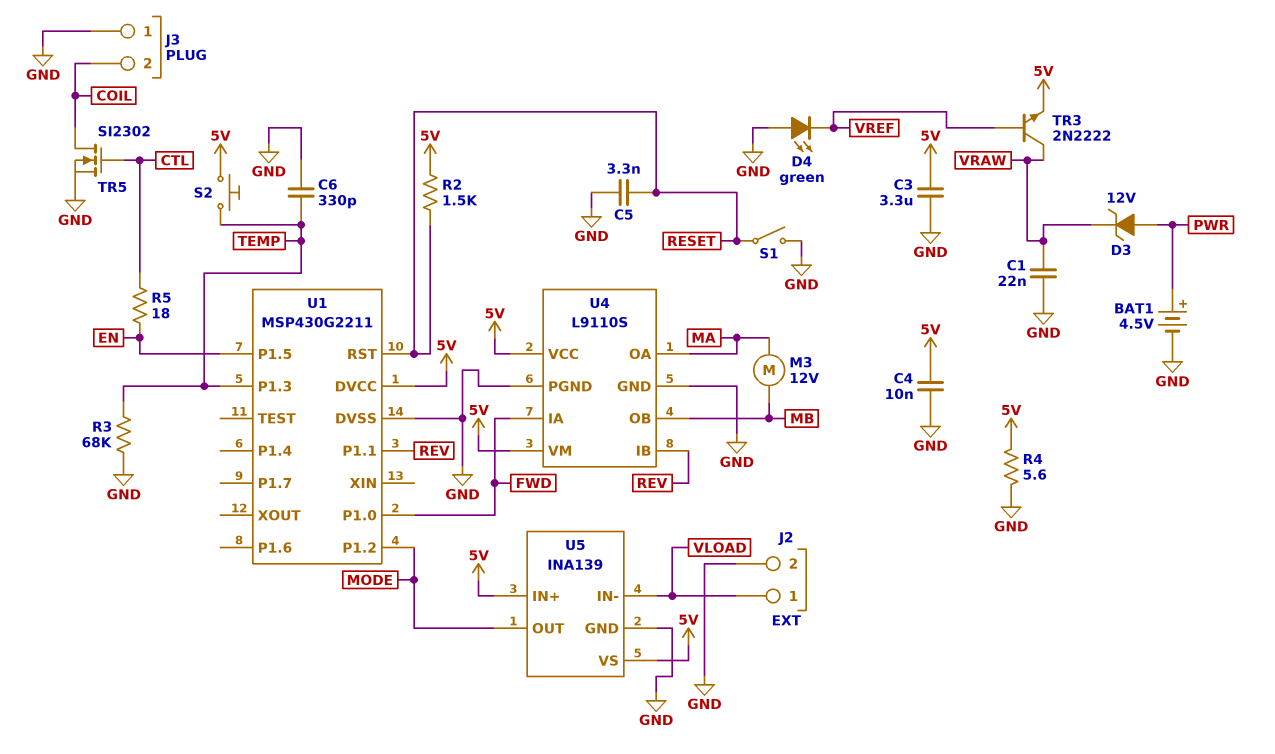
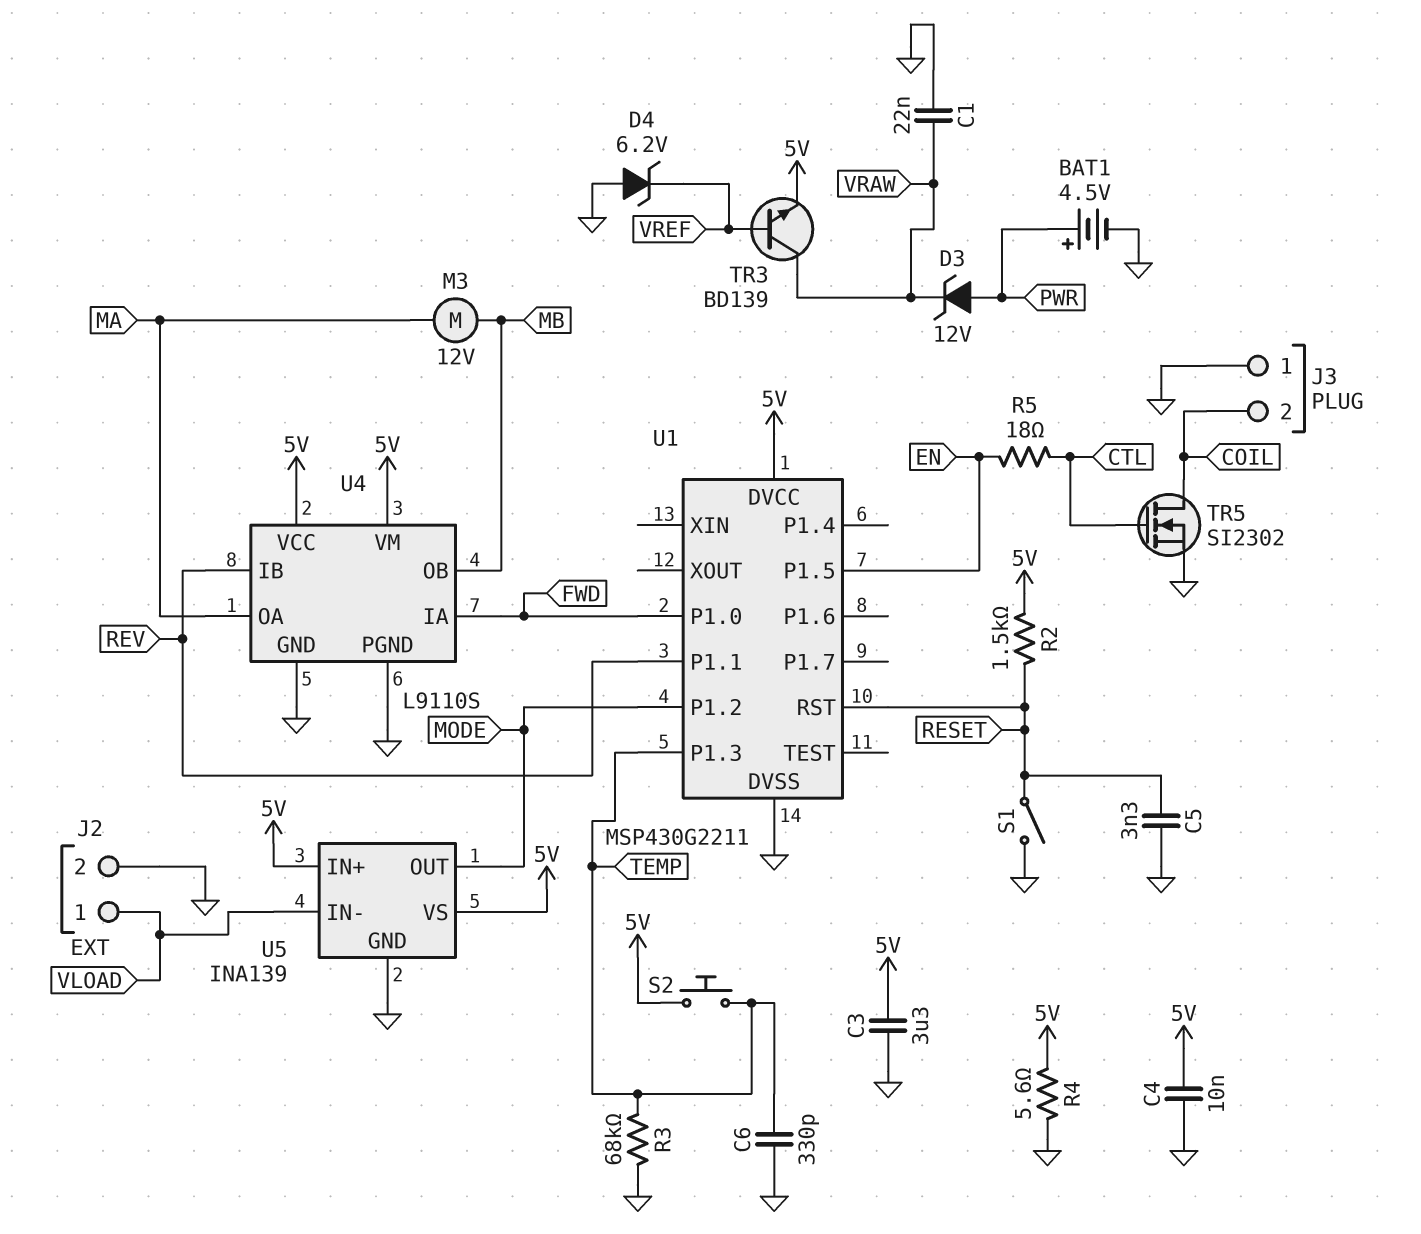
D4: LED green (A GND, K VREF) -> zener 6.2V (A GND, K VREF)
TR3: NPN 2N2222 (B VREF, C VRAW, E 5V) -> NPN BD139 (B VREF, C VRAW, E 5V)

